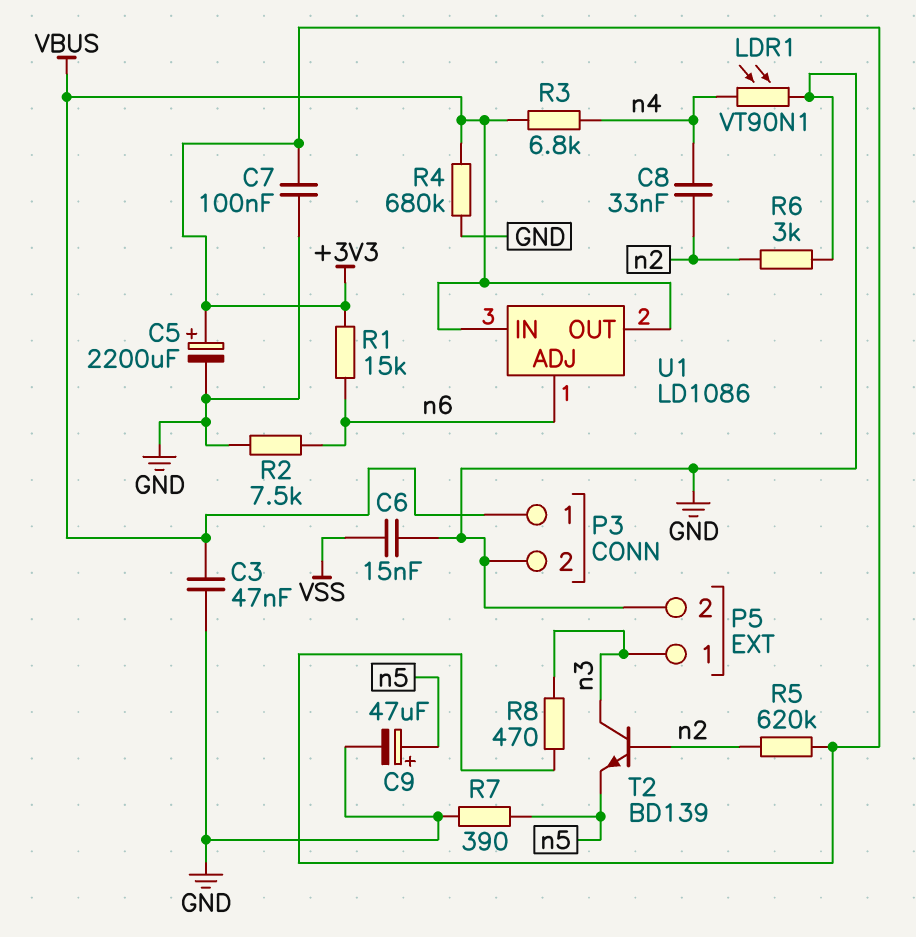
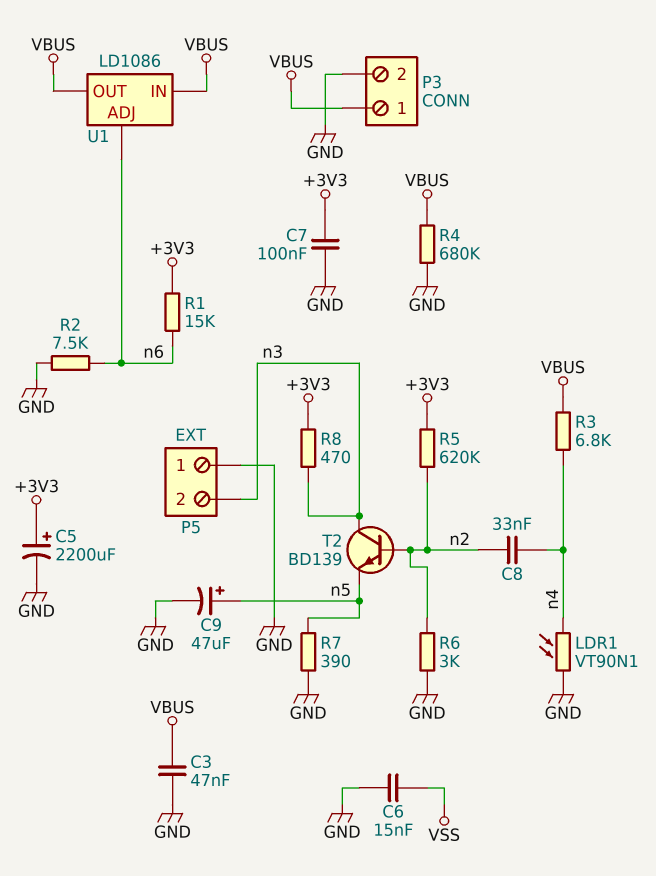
P5 pin 1: n3 -> GND
P5 pin 2: GND -> n3

